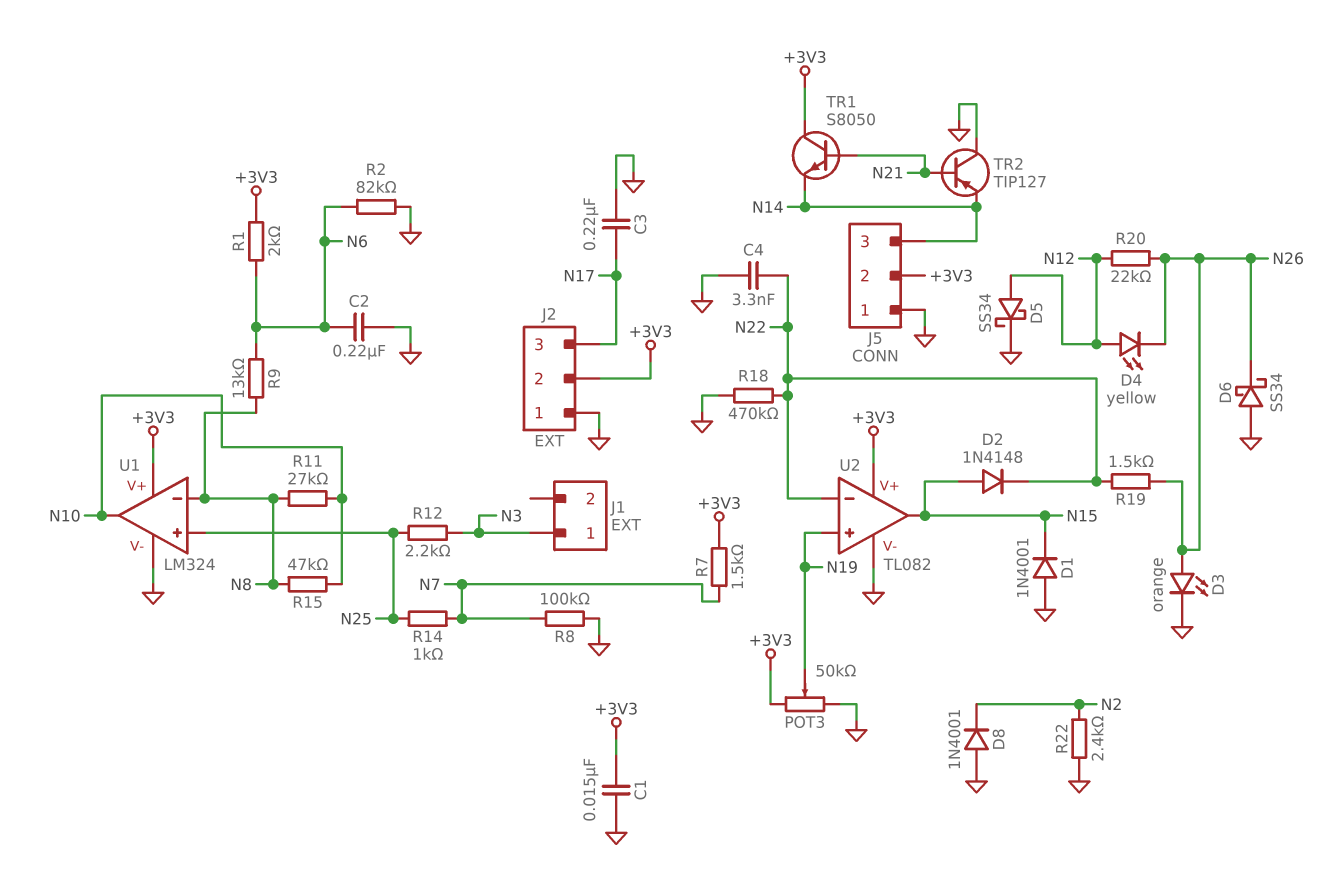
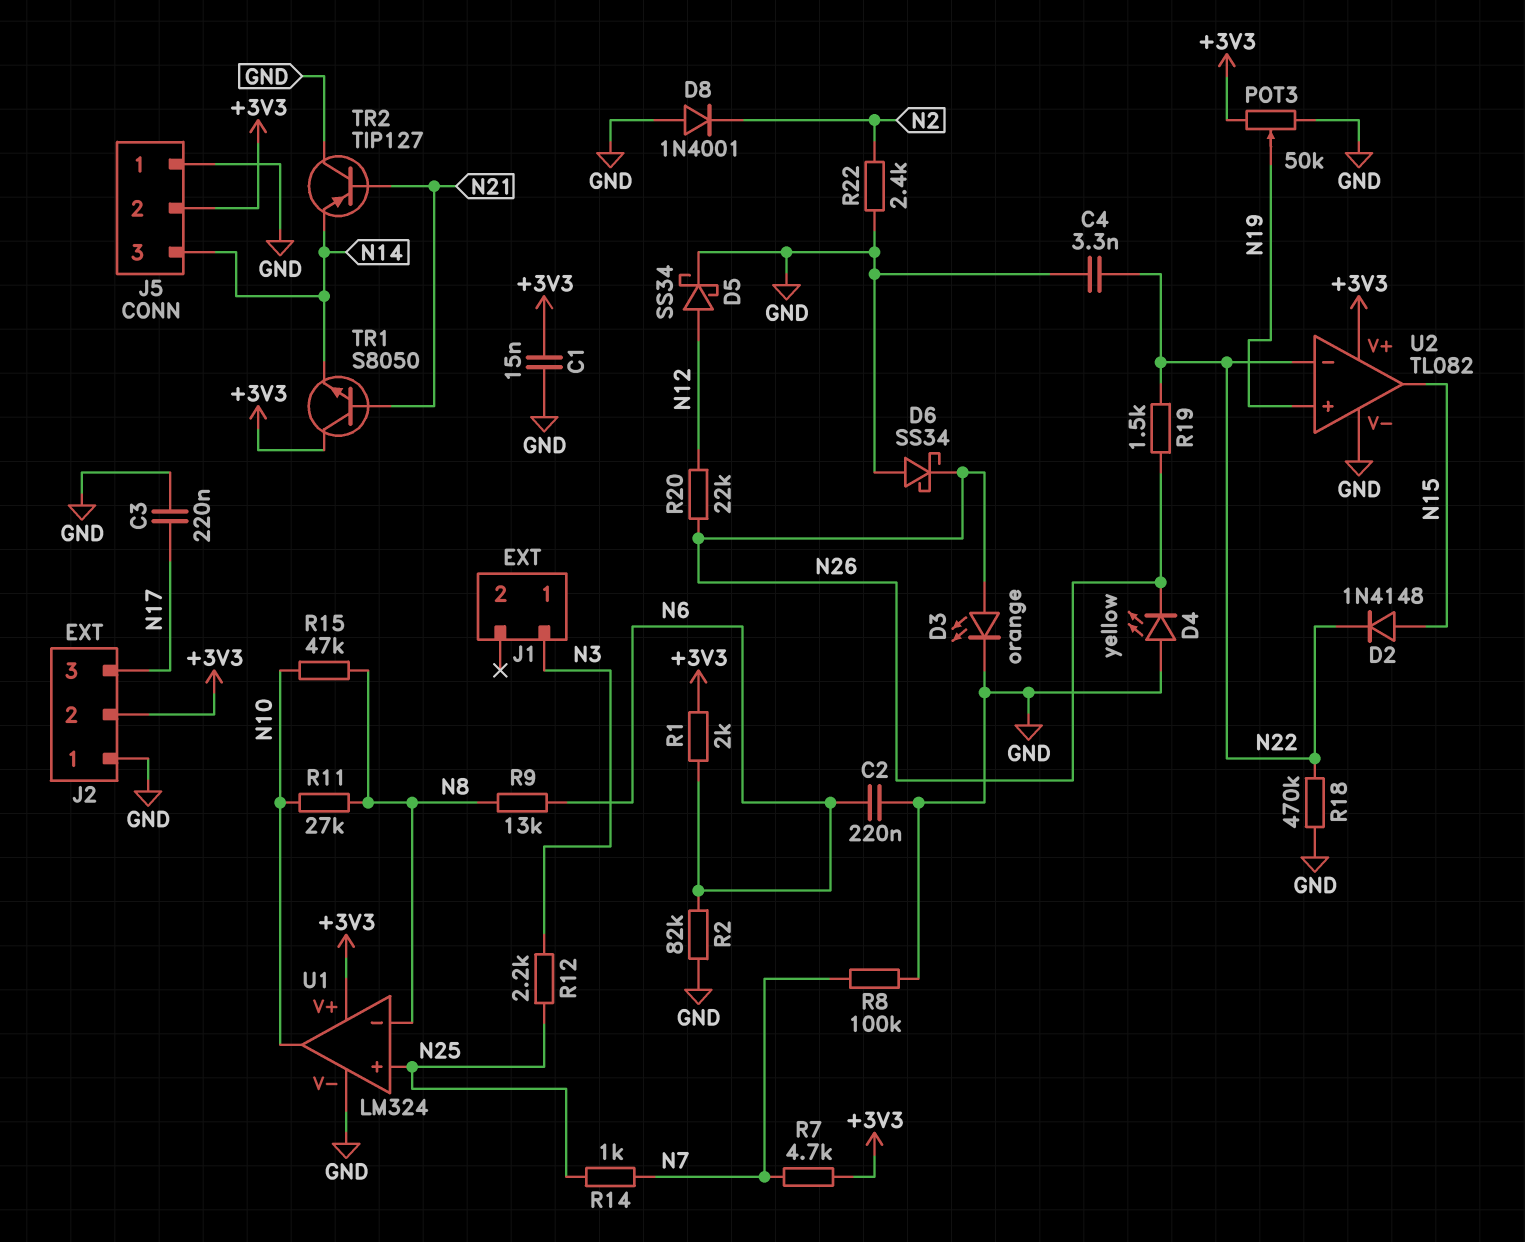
D1: diode 1N4001 (A GND, K N15) -> none
D4: LED yellow (A N12, K N26) -> LED yellow (A GND, K N26)
R7: 1.5k (+3V3, N7) -> 4.7k (+3V3, N7)

